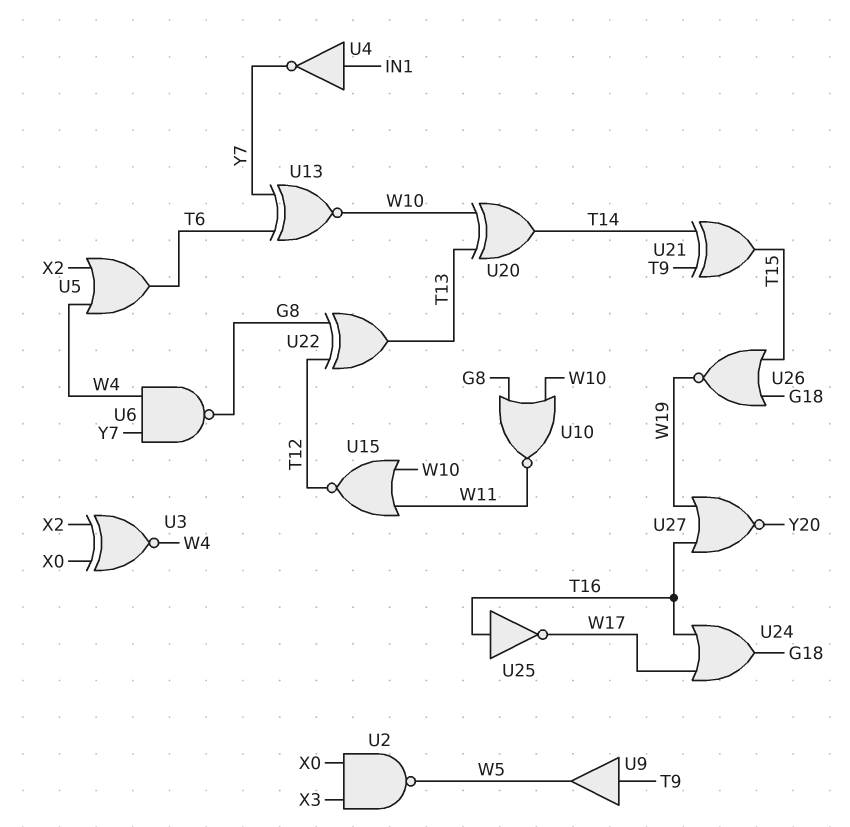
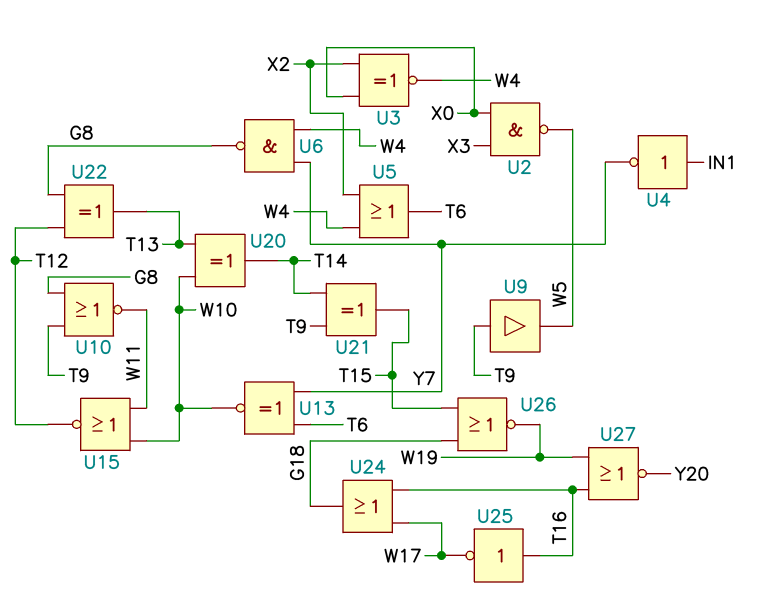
U10: NOR (in G8, in W10, out W11) -> NOR (in G8, in T9, out W11)

